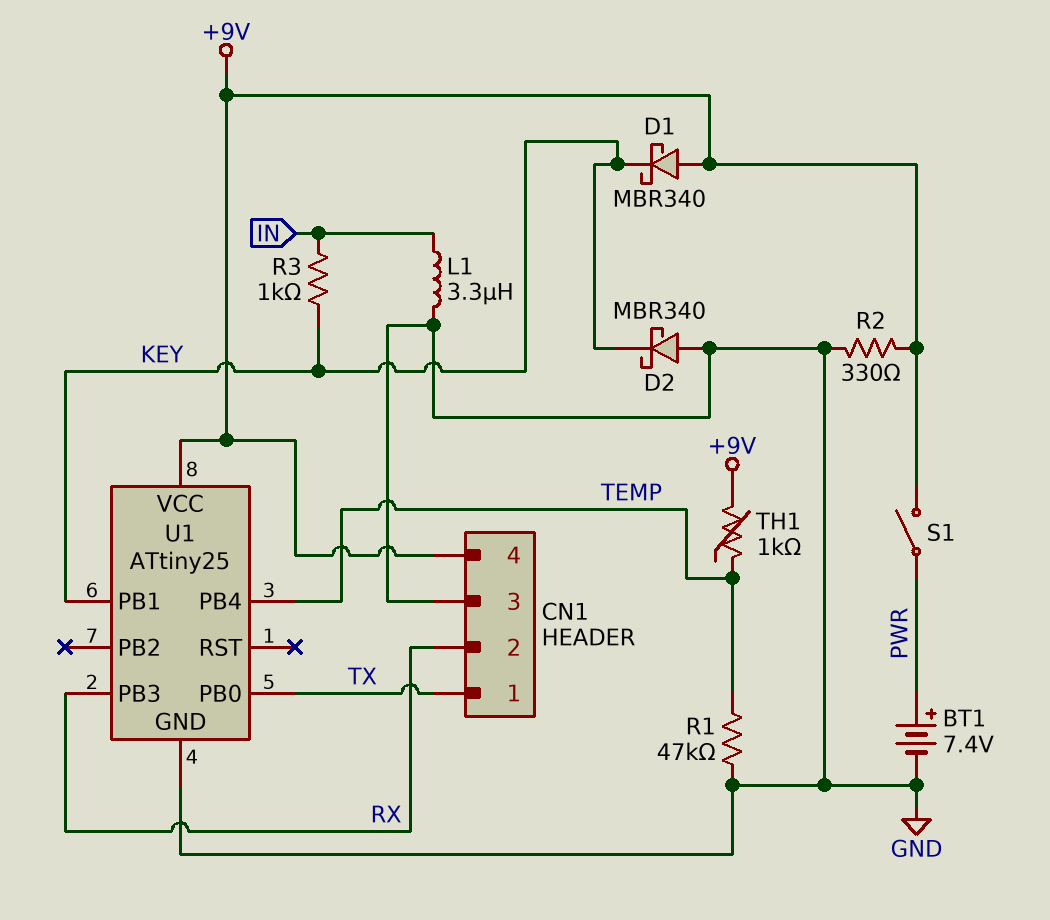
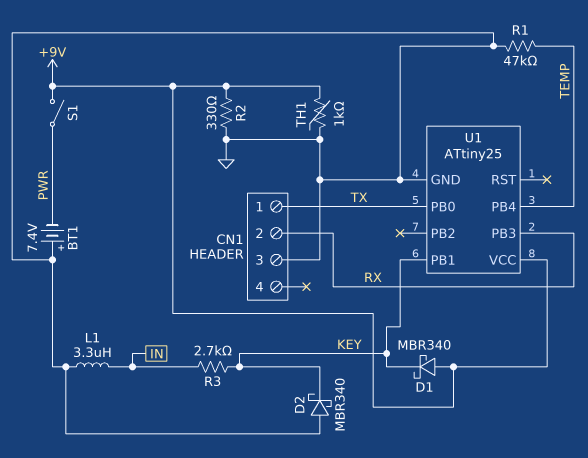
BT1: 7.4V (plus PWR, minus GND) -> 7.4V (plus GND, minus PWR)
CN1 pin 4: +9V -> none
R3: 1k (IN, KEY) -> 2.7k (IN, KEY)
TH1: 1k (+9V, TEMP) -> 1k (+9V, GND)

